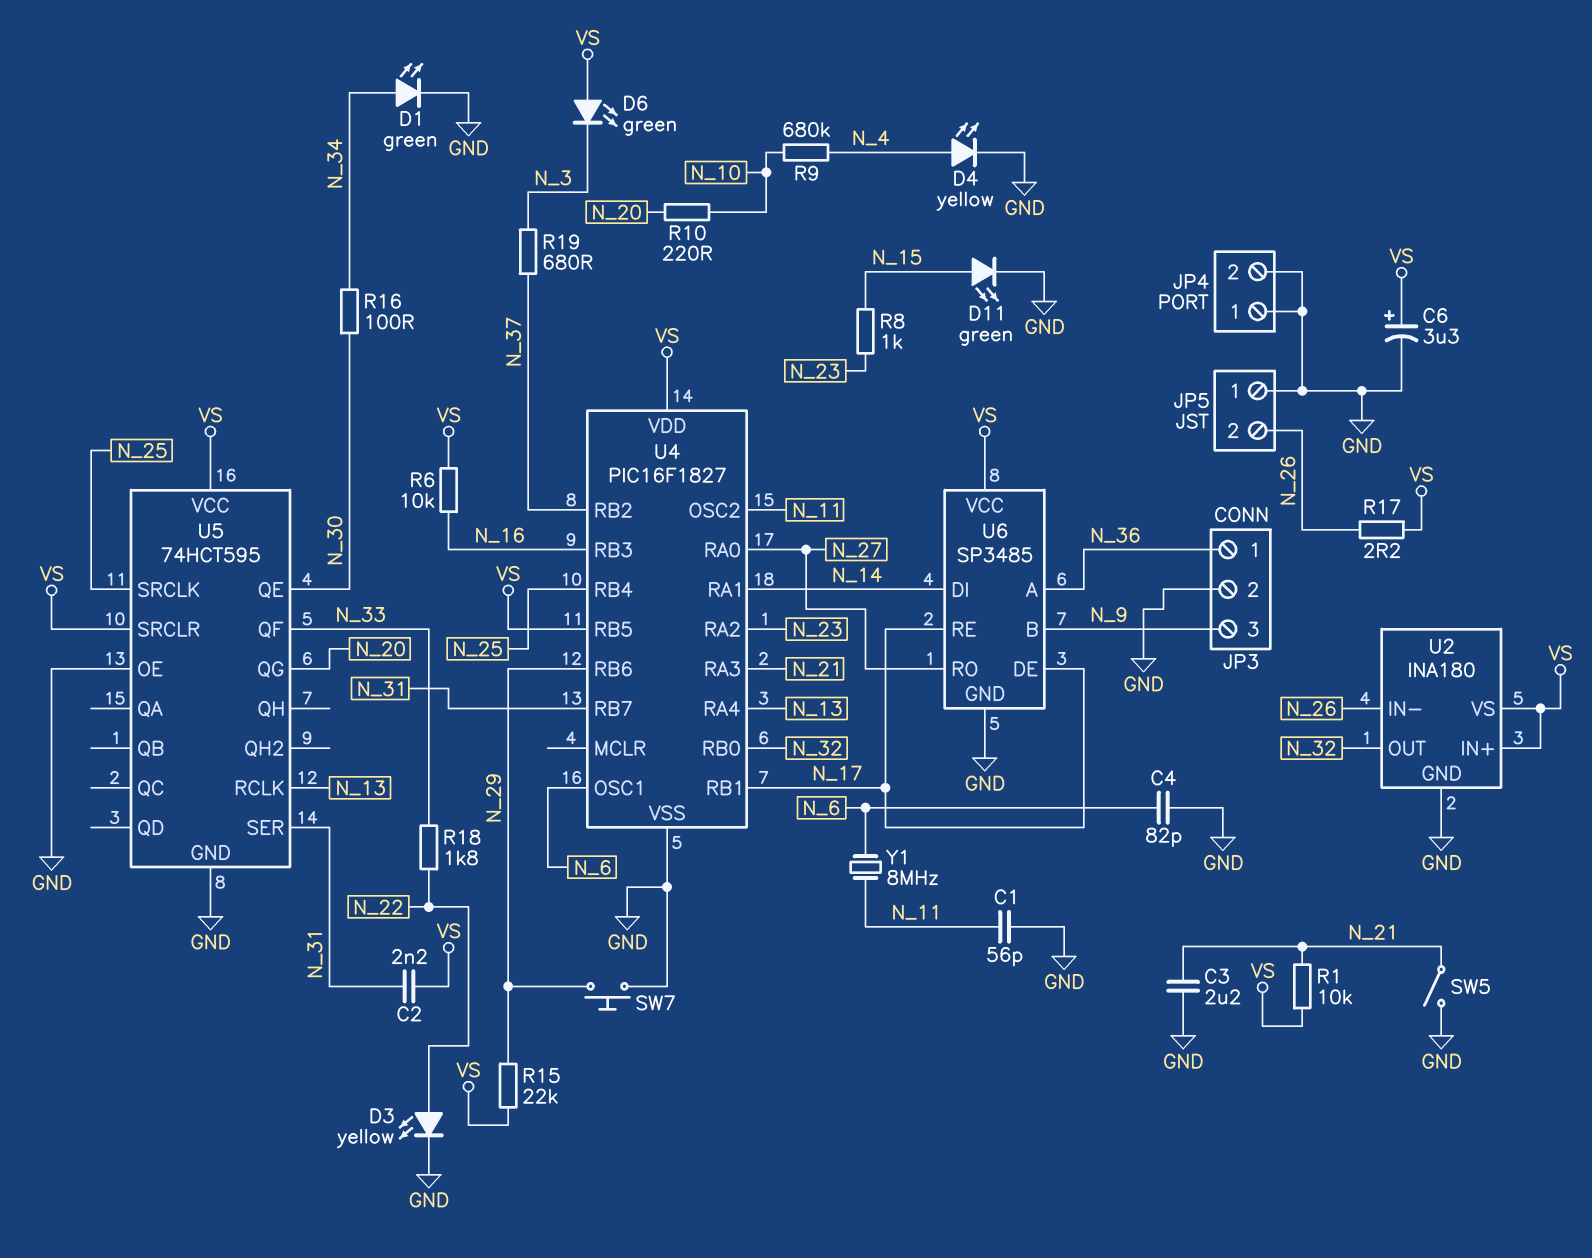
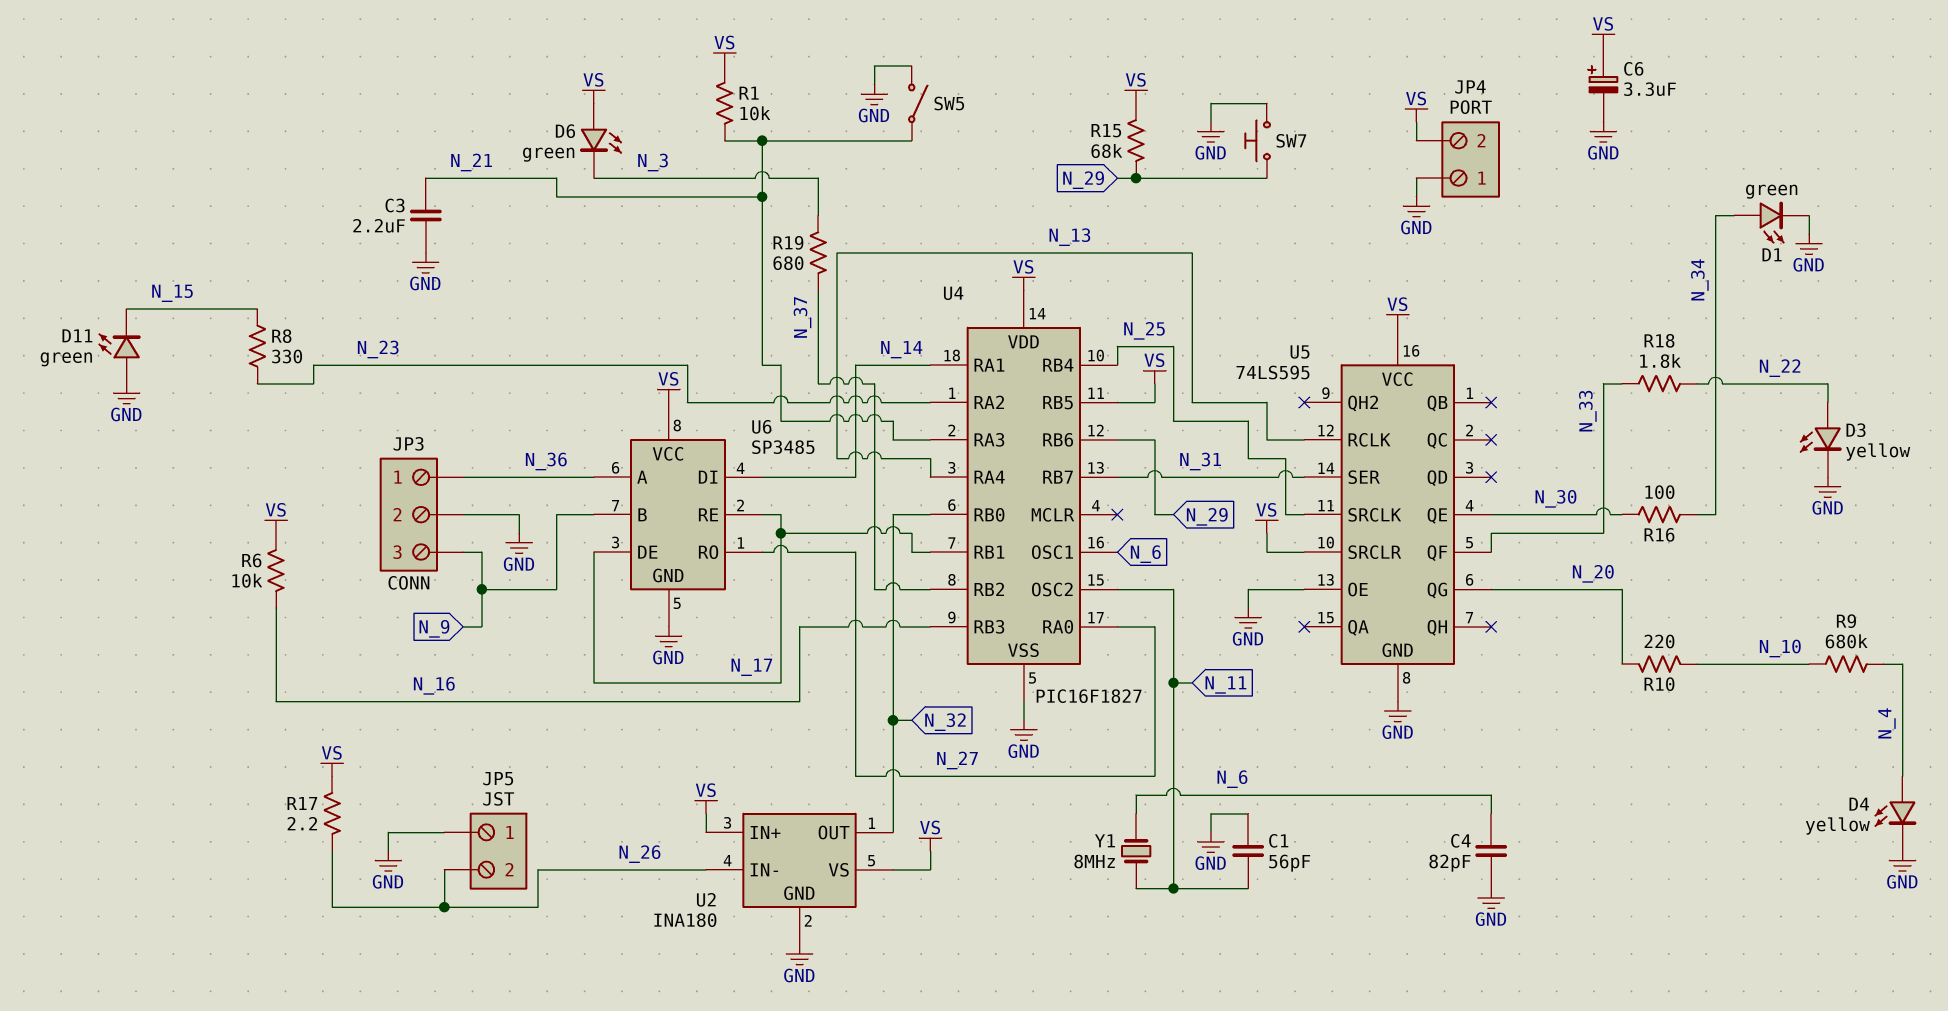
C2: 2.2nF (N_31, VS) -> none
D11: LED green (A N_15, K GND) -> LED green (A GND, K N_15)
JP4 pin 2: GND -> VS
R8: 1k (N_15, N_23) -> 330 (N_15, N_23)
R15: 22k (N_29, VS) -> 68k (N_29, VS)
U5: 74HCT595 -> 74LS595

